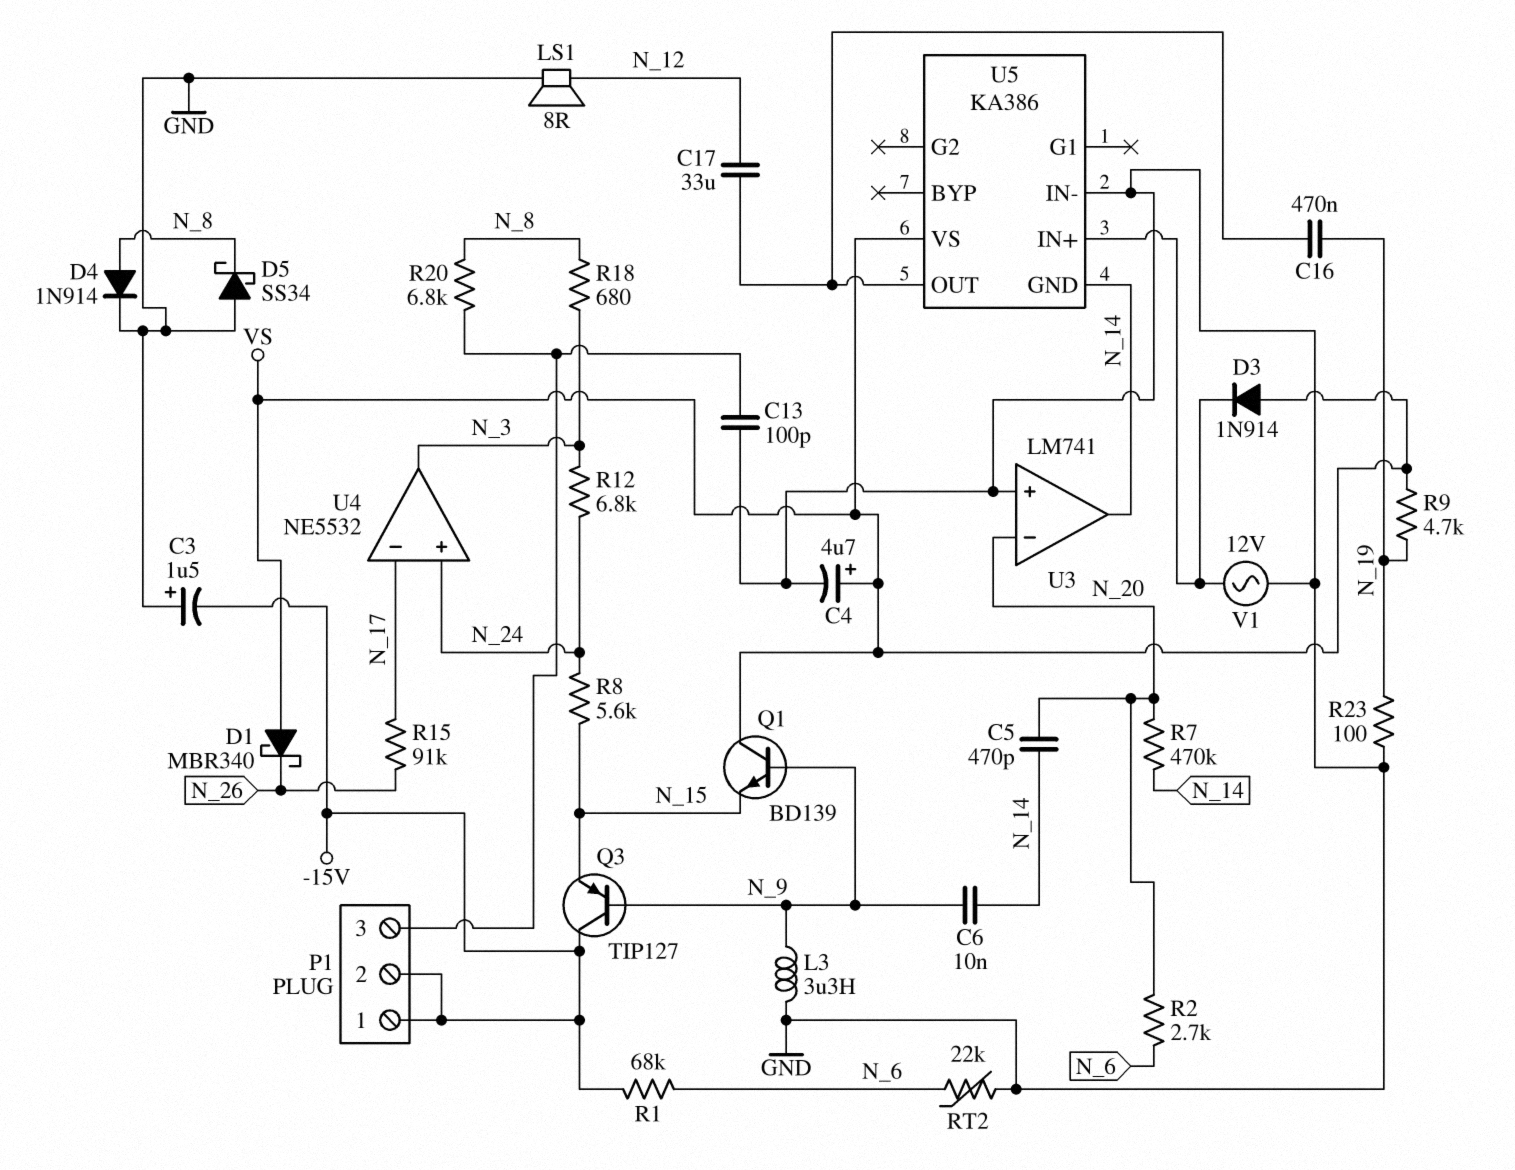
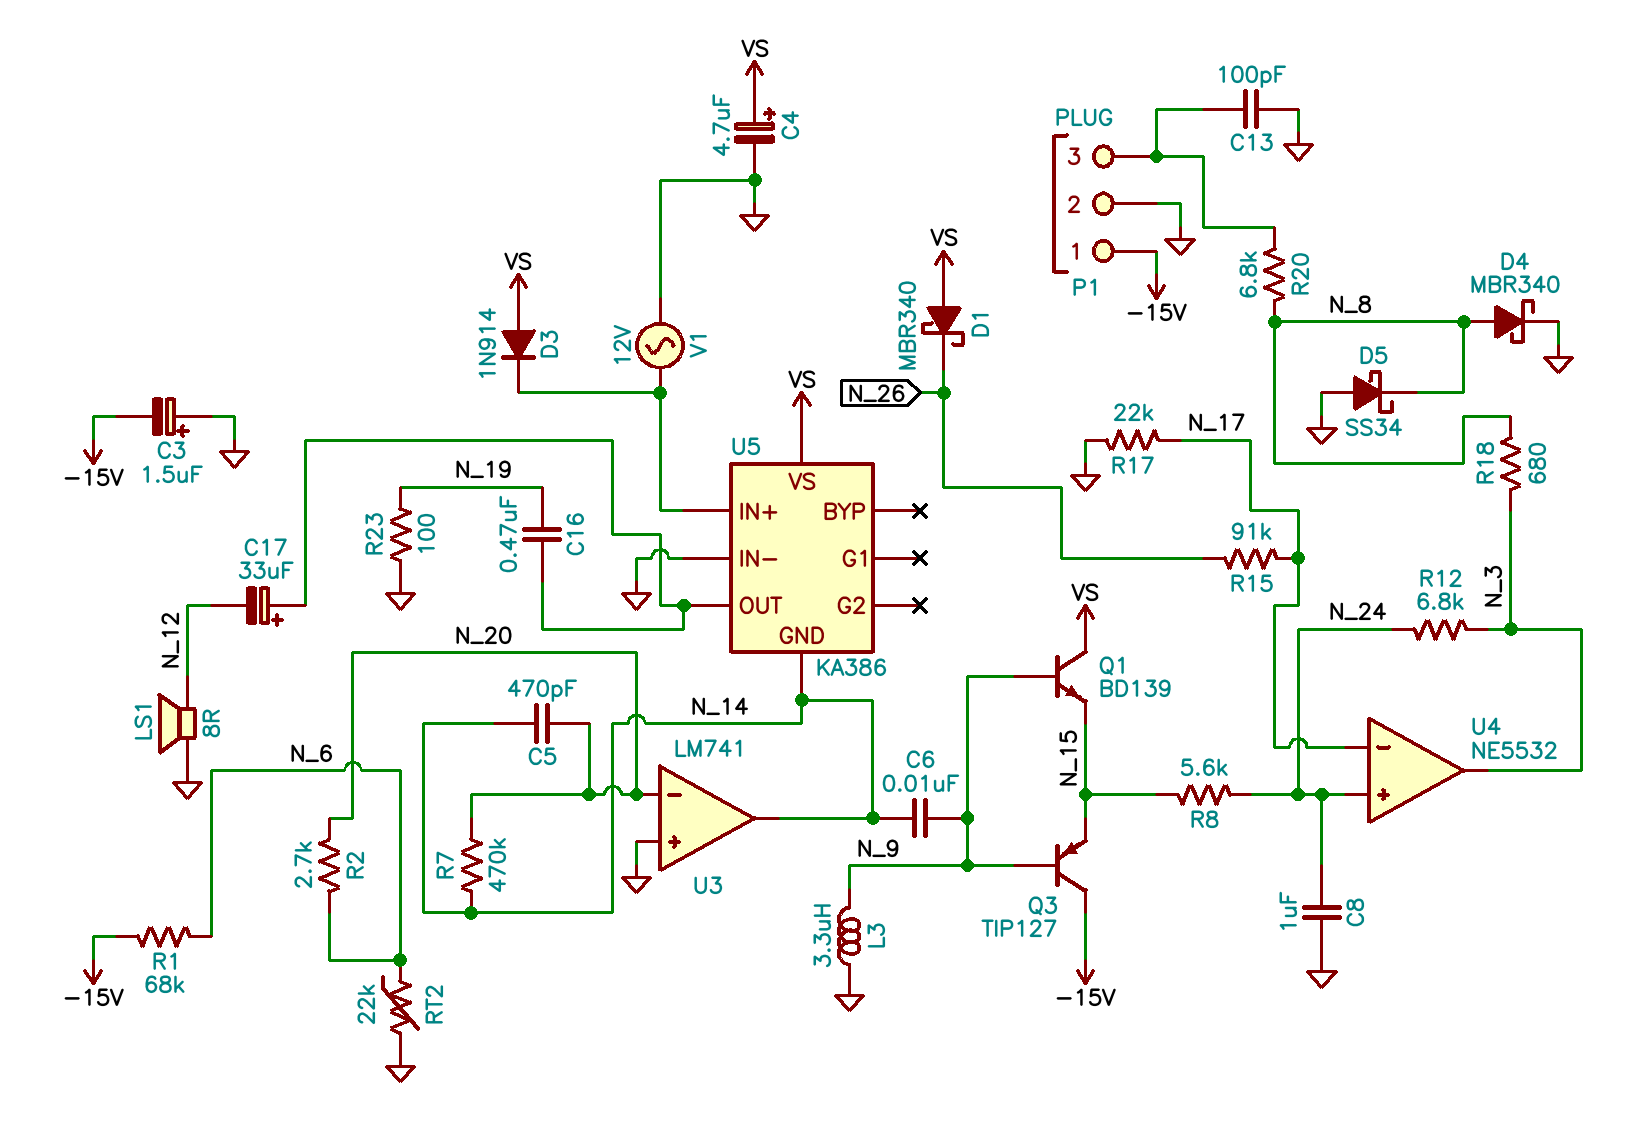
C8: none -> 1uF (GND, N_24)
C17: 33uF (N_12, U5/OUT) -> 33uF (plus U5/OUT, minus N_12)
D4: diode 1N914 (A N_8, K GND) -> schottky MBR340 (A N_8, K GND)
P1 pin 2: -15V -> GND
R9: 4.7k (N_19, VS) -> none
R17: none -> 22k (GND, N_17)

